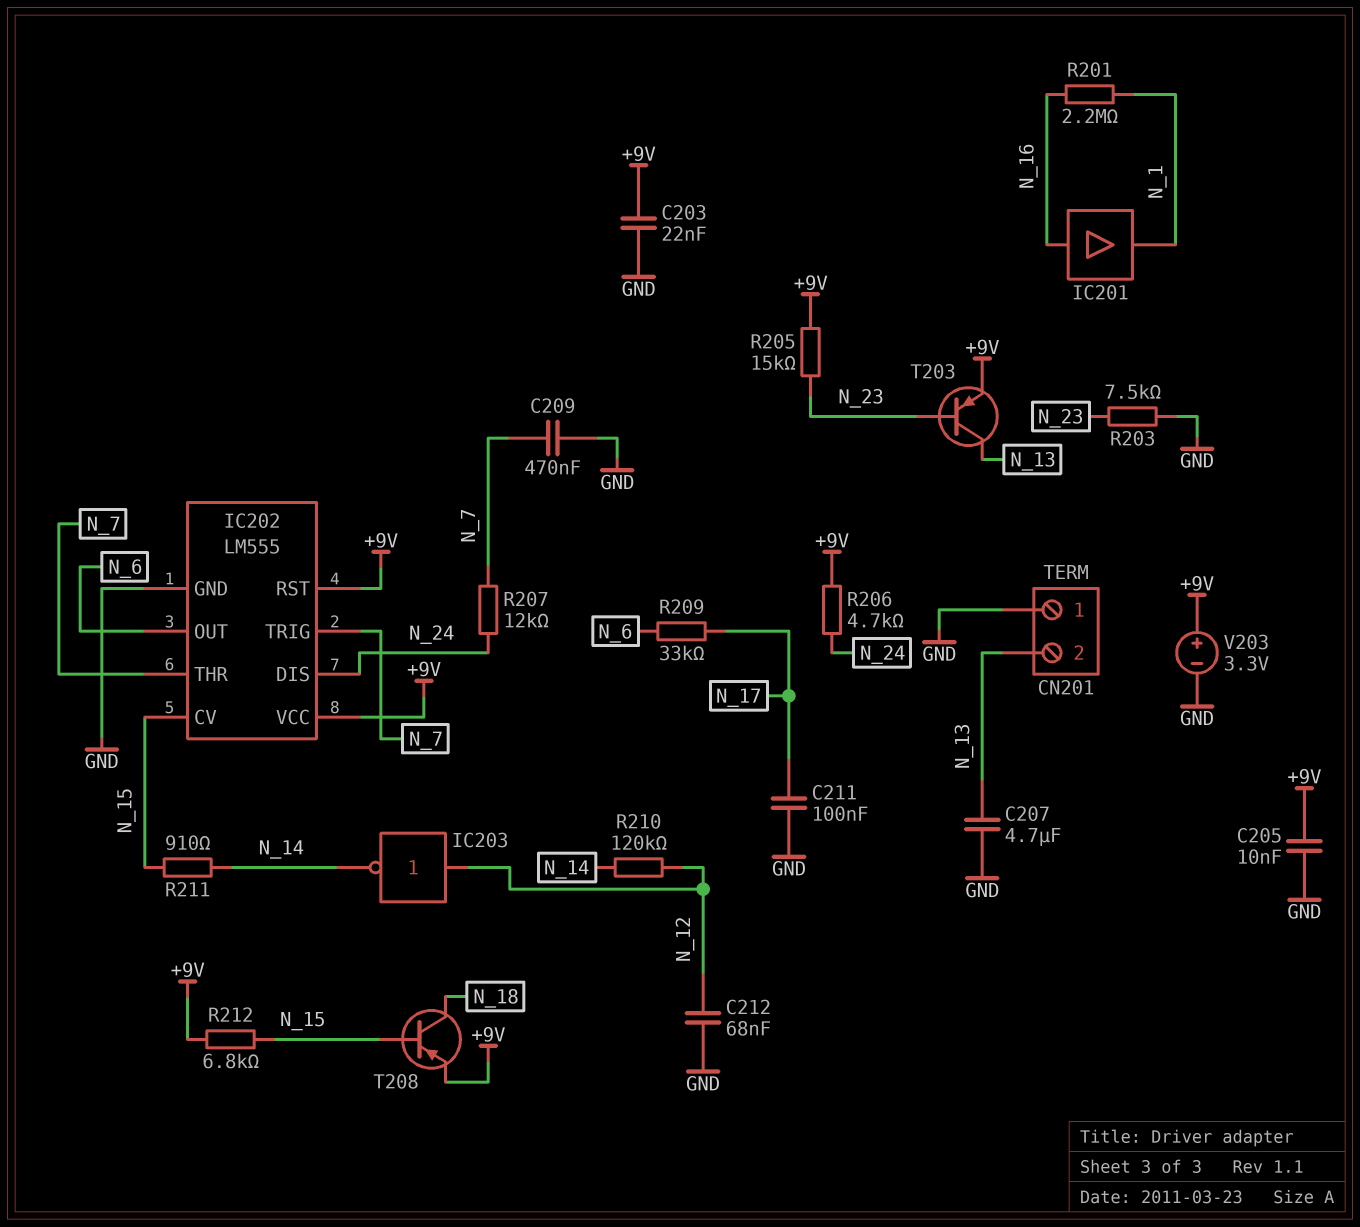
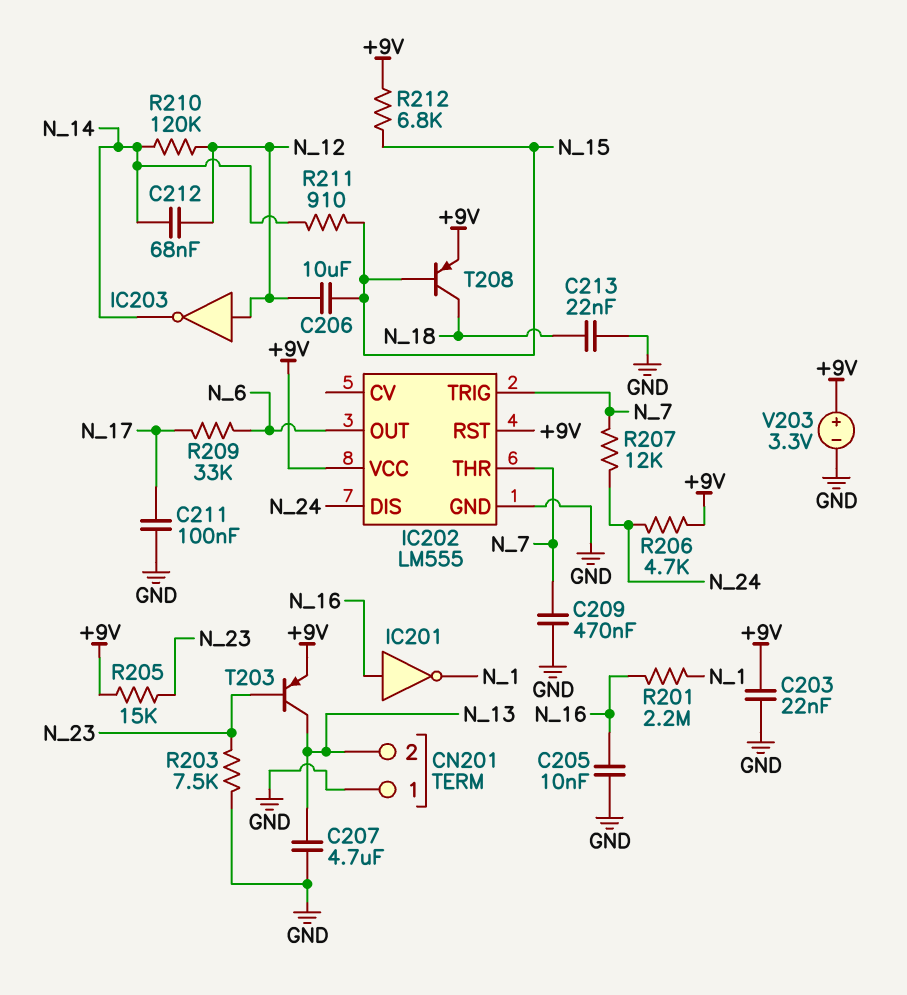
C205: 10nF (+9V, GND) -> 10nF (GND, N_16)
C206: none -> 10uF (N_12, N_15)
C212: 68nF (GND, N_12) -> 68nF (N_12, N_14)
C213: none -> 22nF (GND, N_18)
IC201: buffer (in N_16, out N_1) -> NOT (in N_16, out N_1)
IC202 pin CV: N_15 -> none

